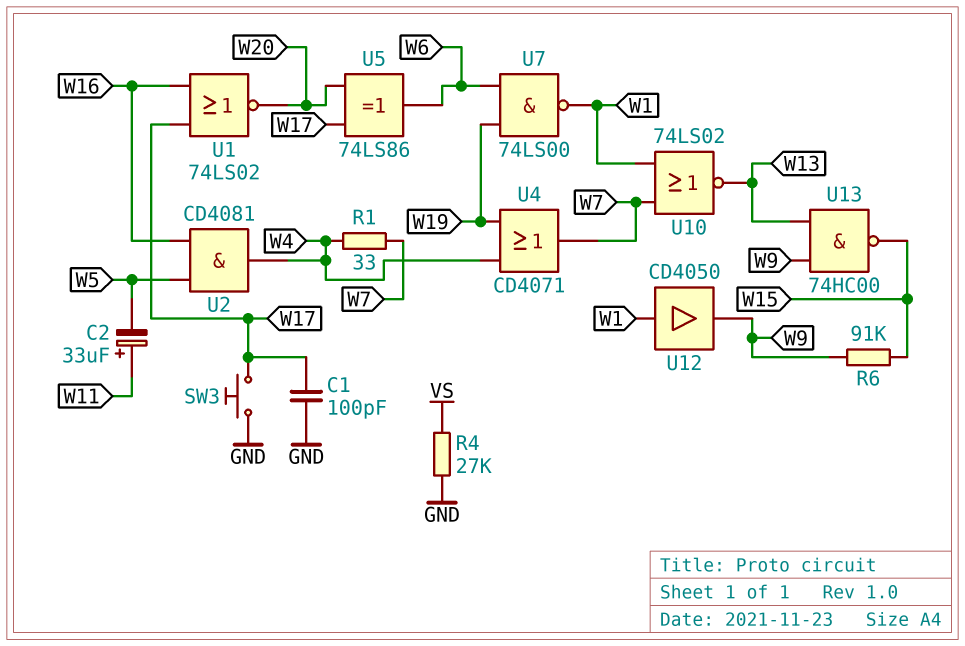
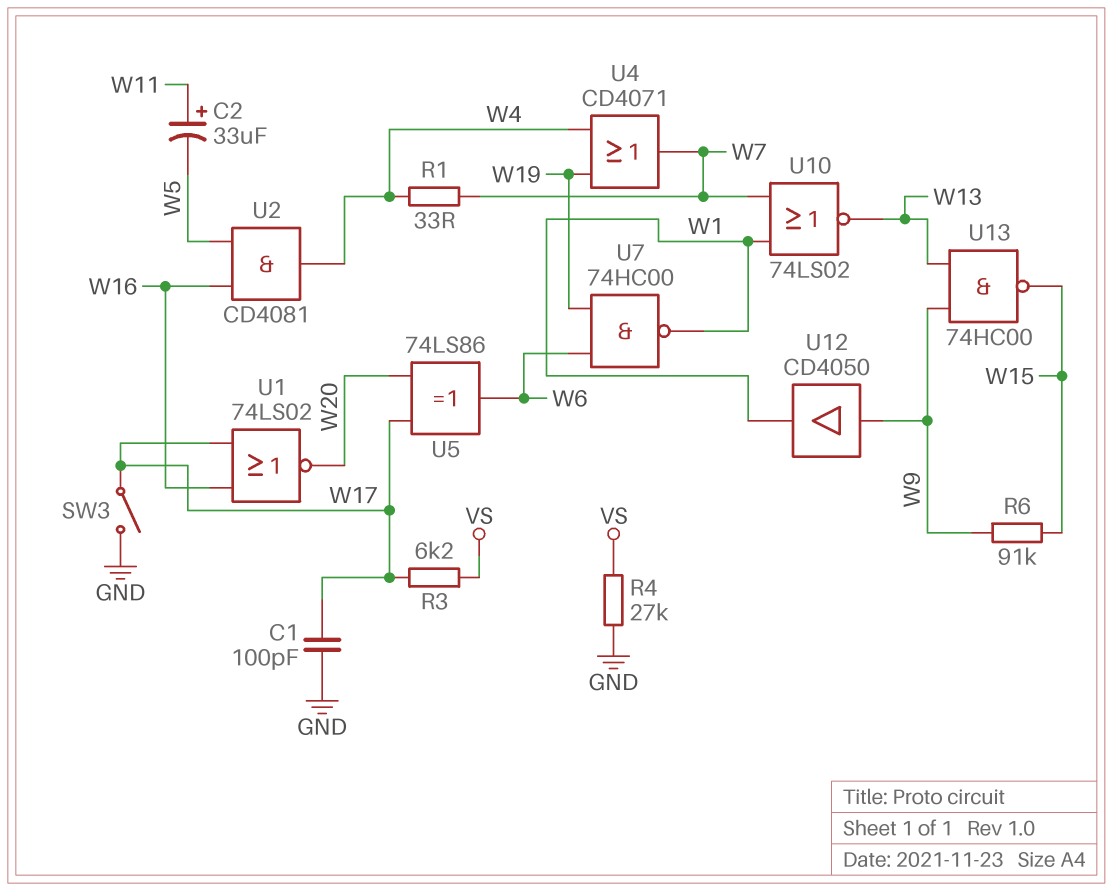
R3: none -> 6.2k (VS, W17)
SW3: button (GND, W17) -> switch (GND, W17)
U7: NAND 74LS00 (in W6, in W19, out W1) -> NAND 74HC00 (in W6, in W19, out W1)
U12: buffer CD4050 (in W1, out W9) -> buffer CD4050 (in W9, out W1)

